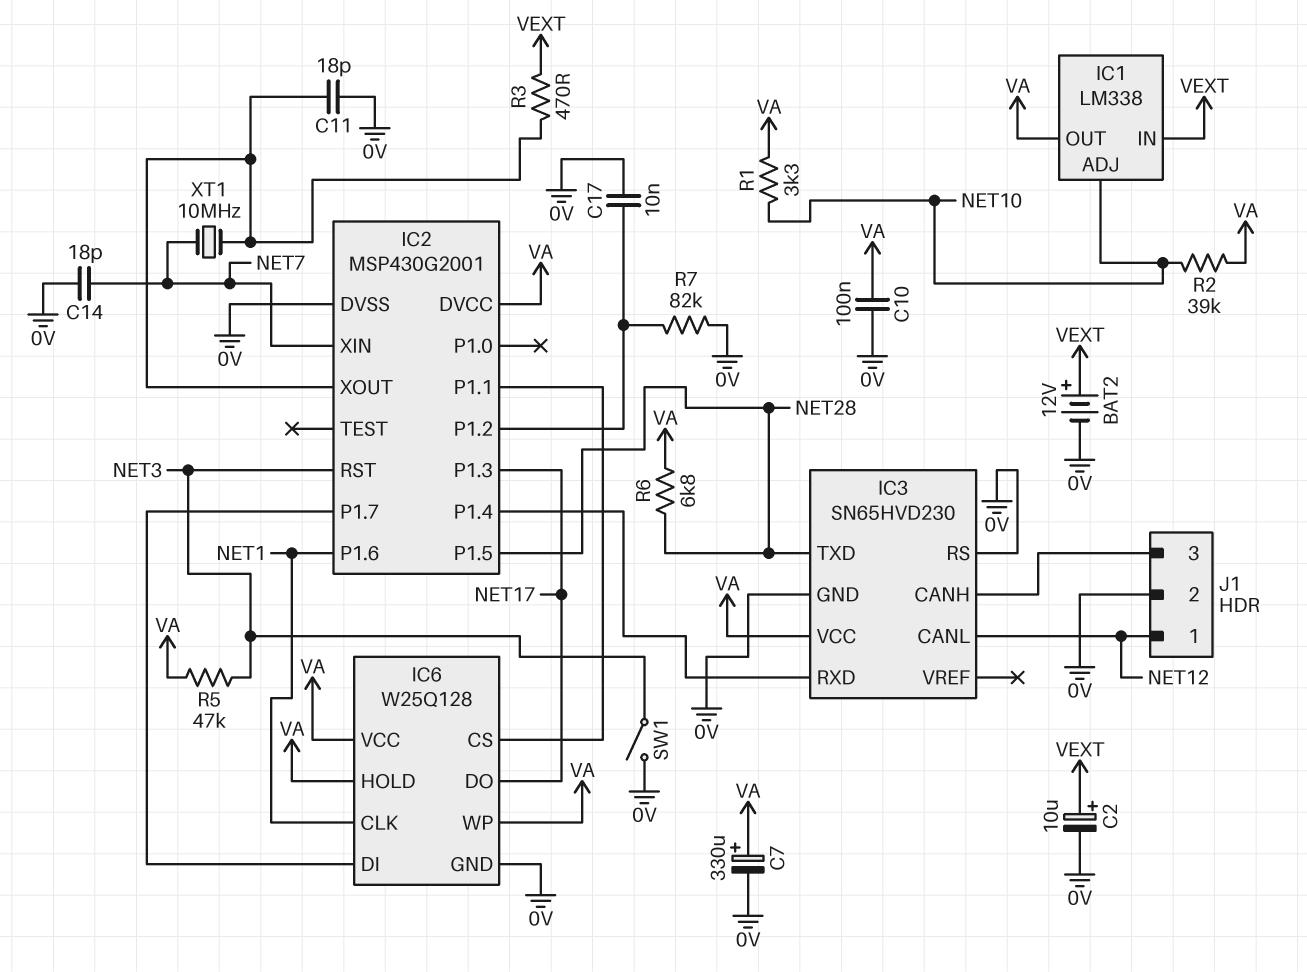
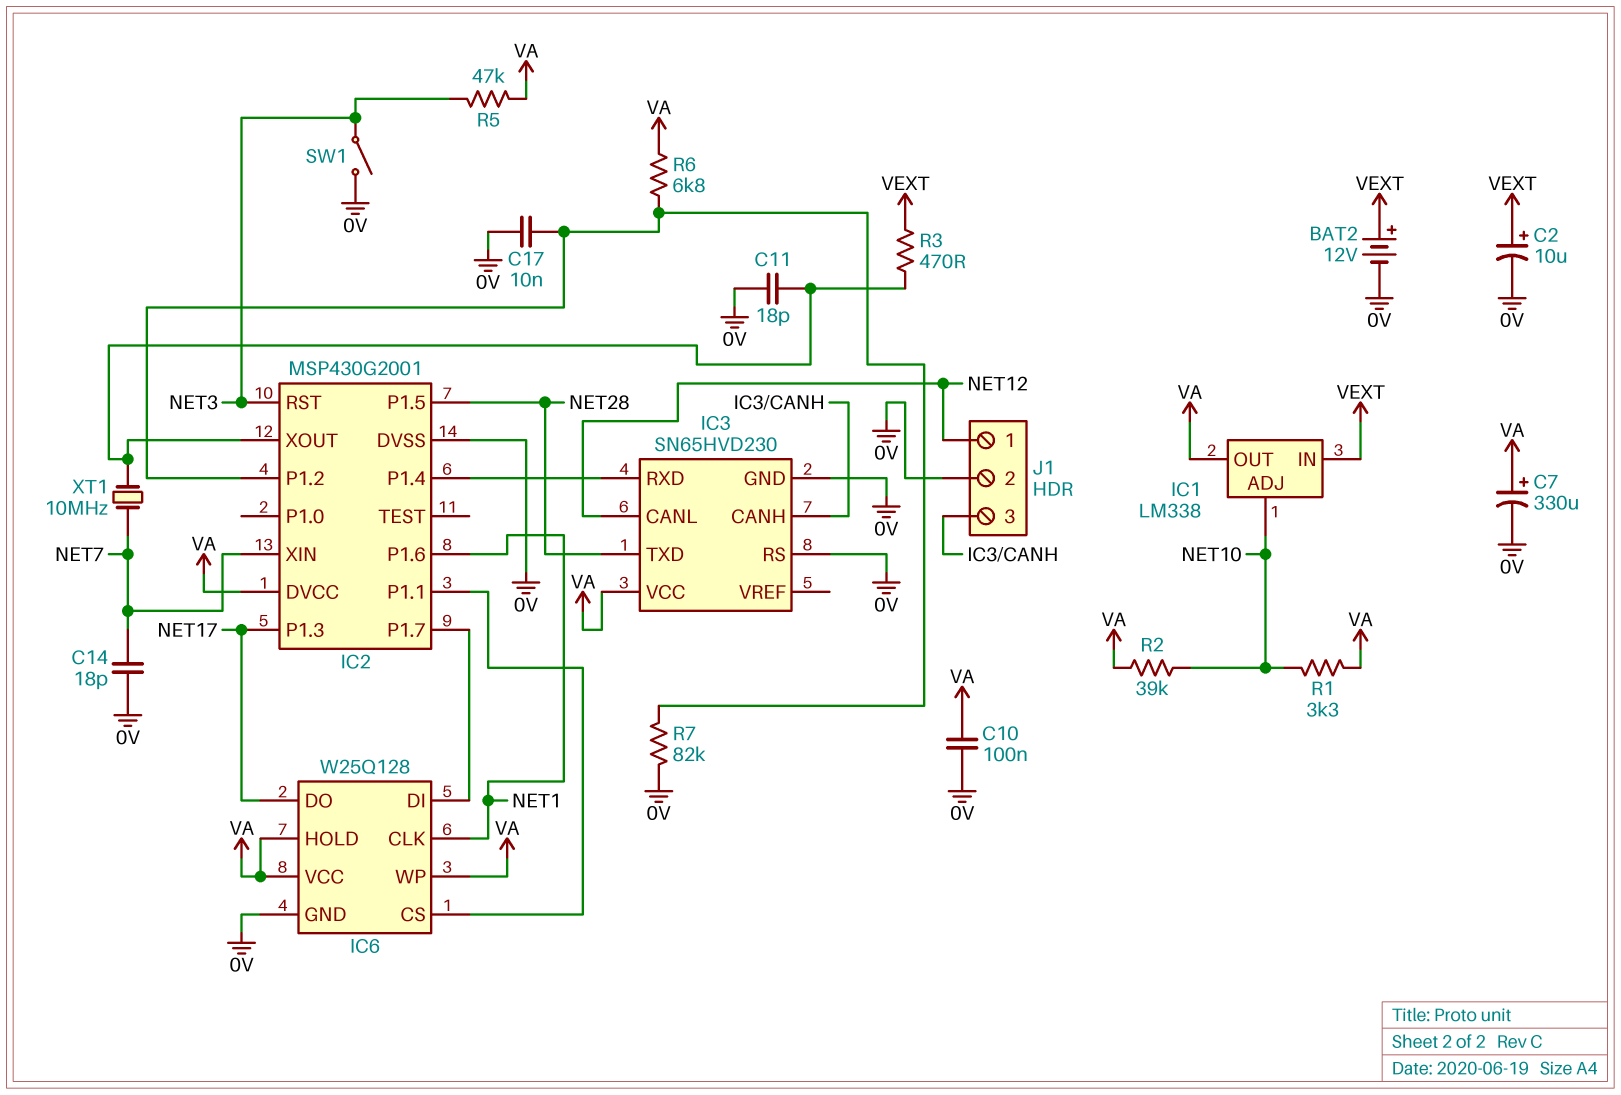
R6: 6.8k (NET28, VA) -> 6.8k (IC2/P1.2, VA)

